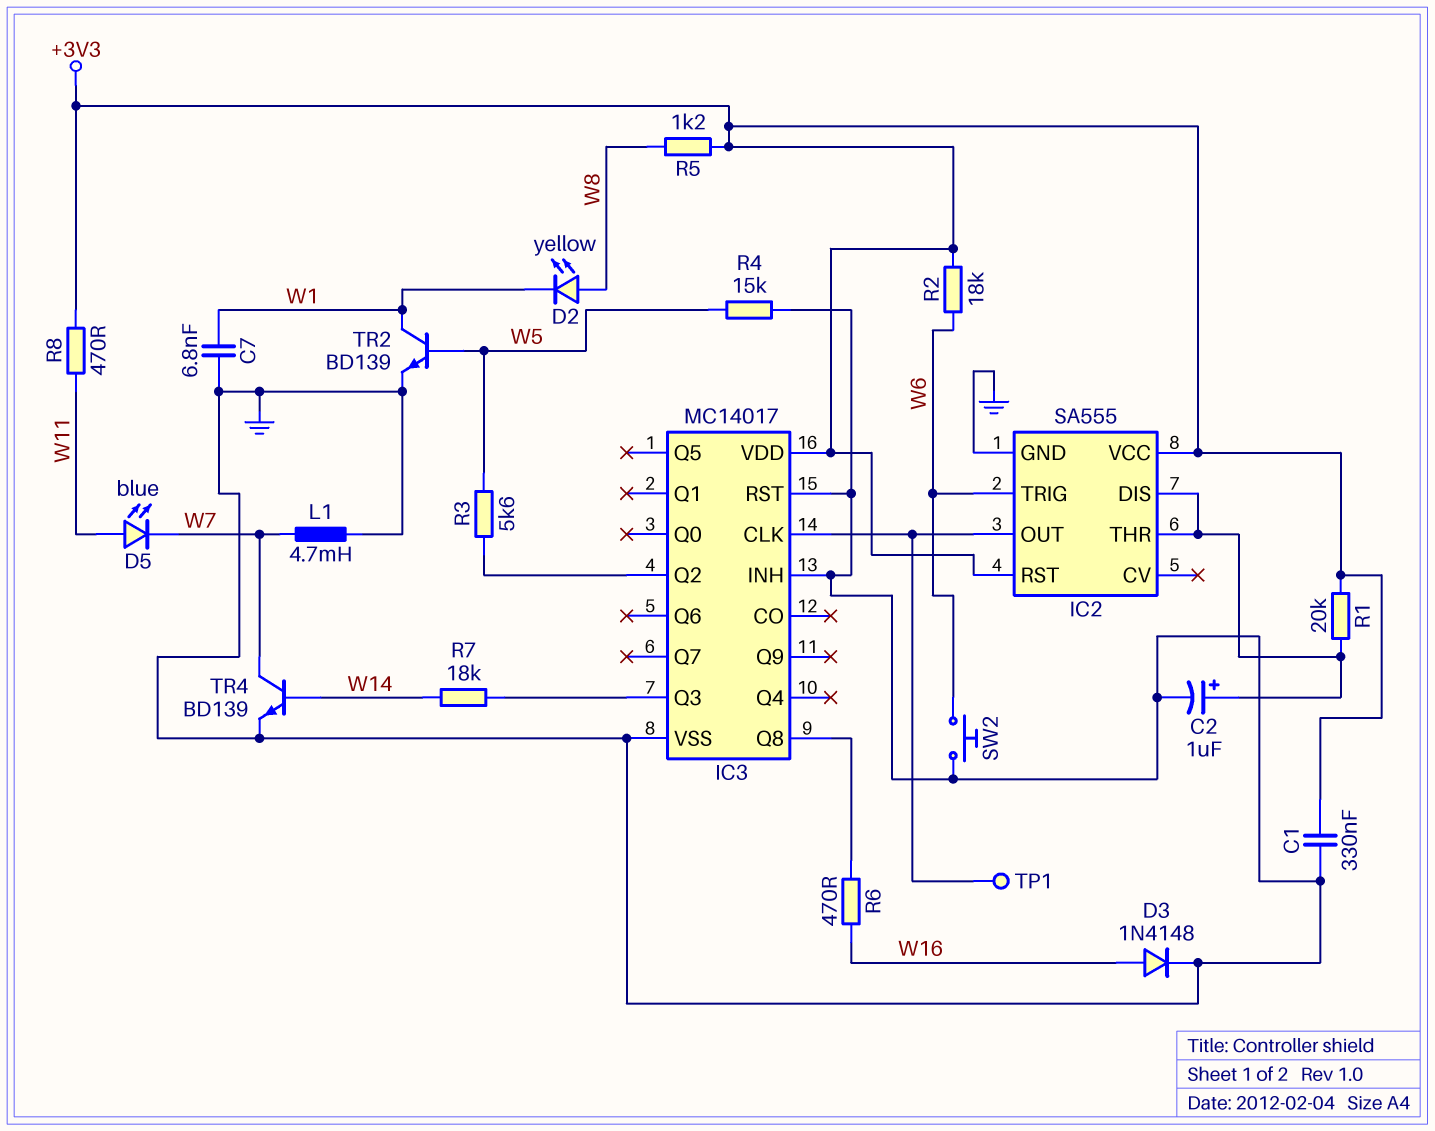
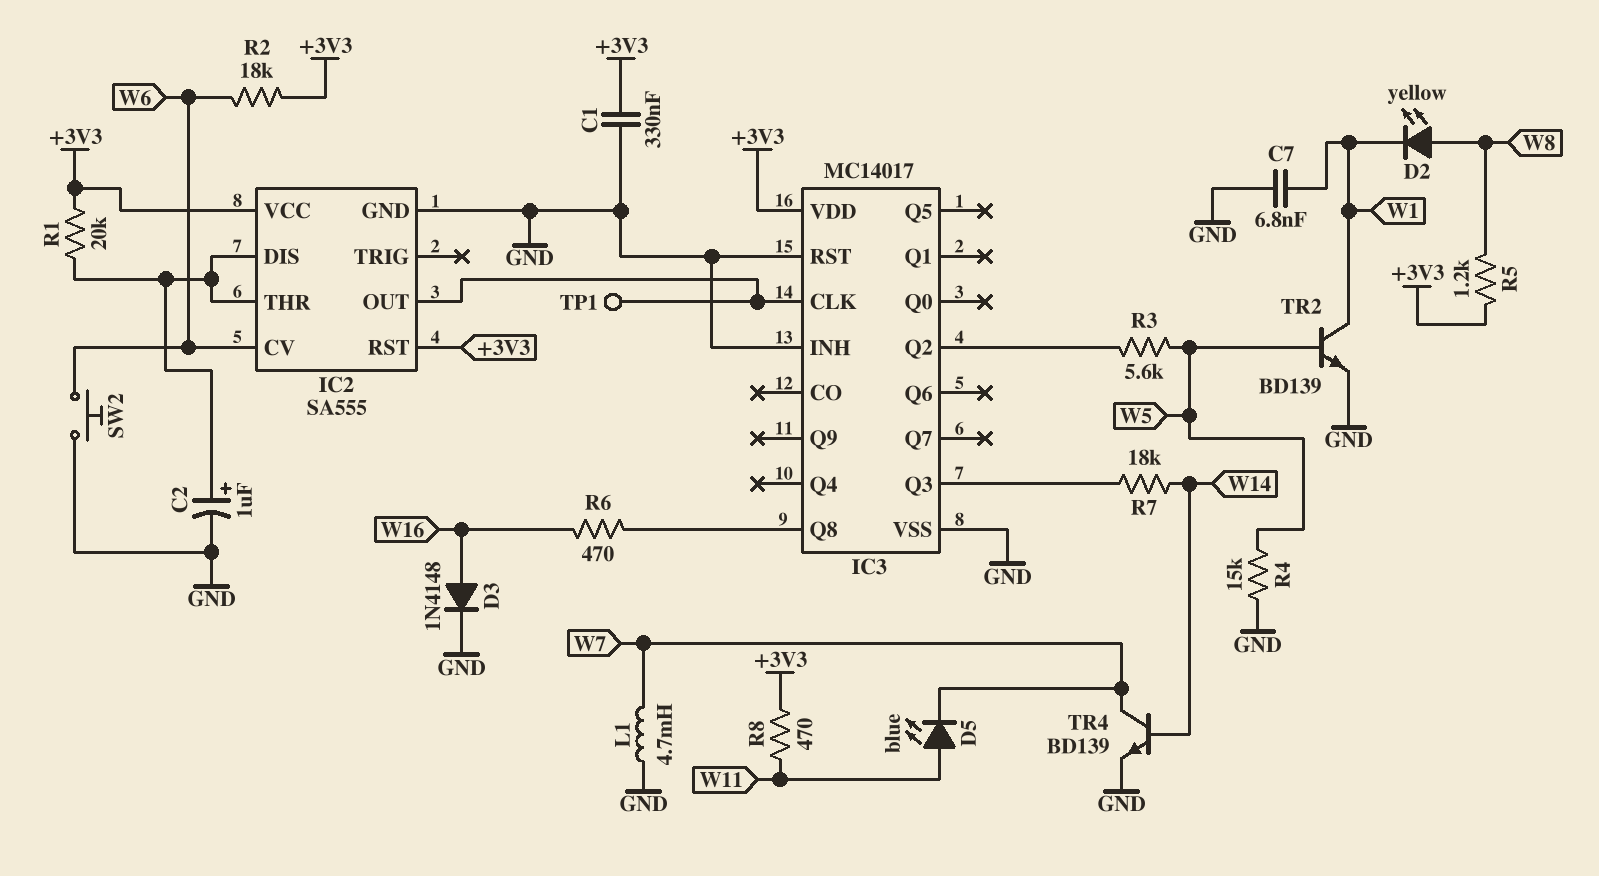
IC2 pin CV: none -> W6
IC2 pin TRIG: W6 -> none

